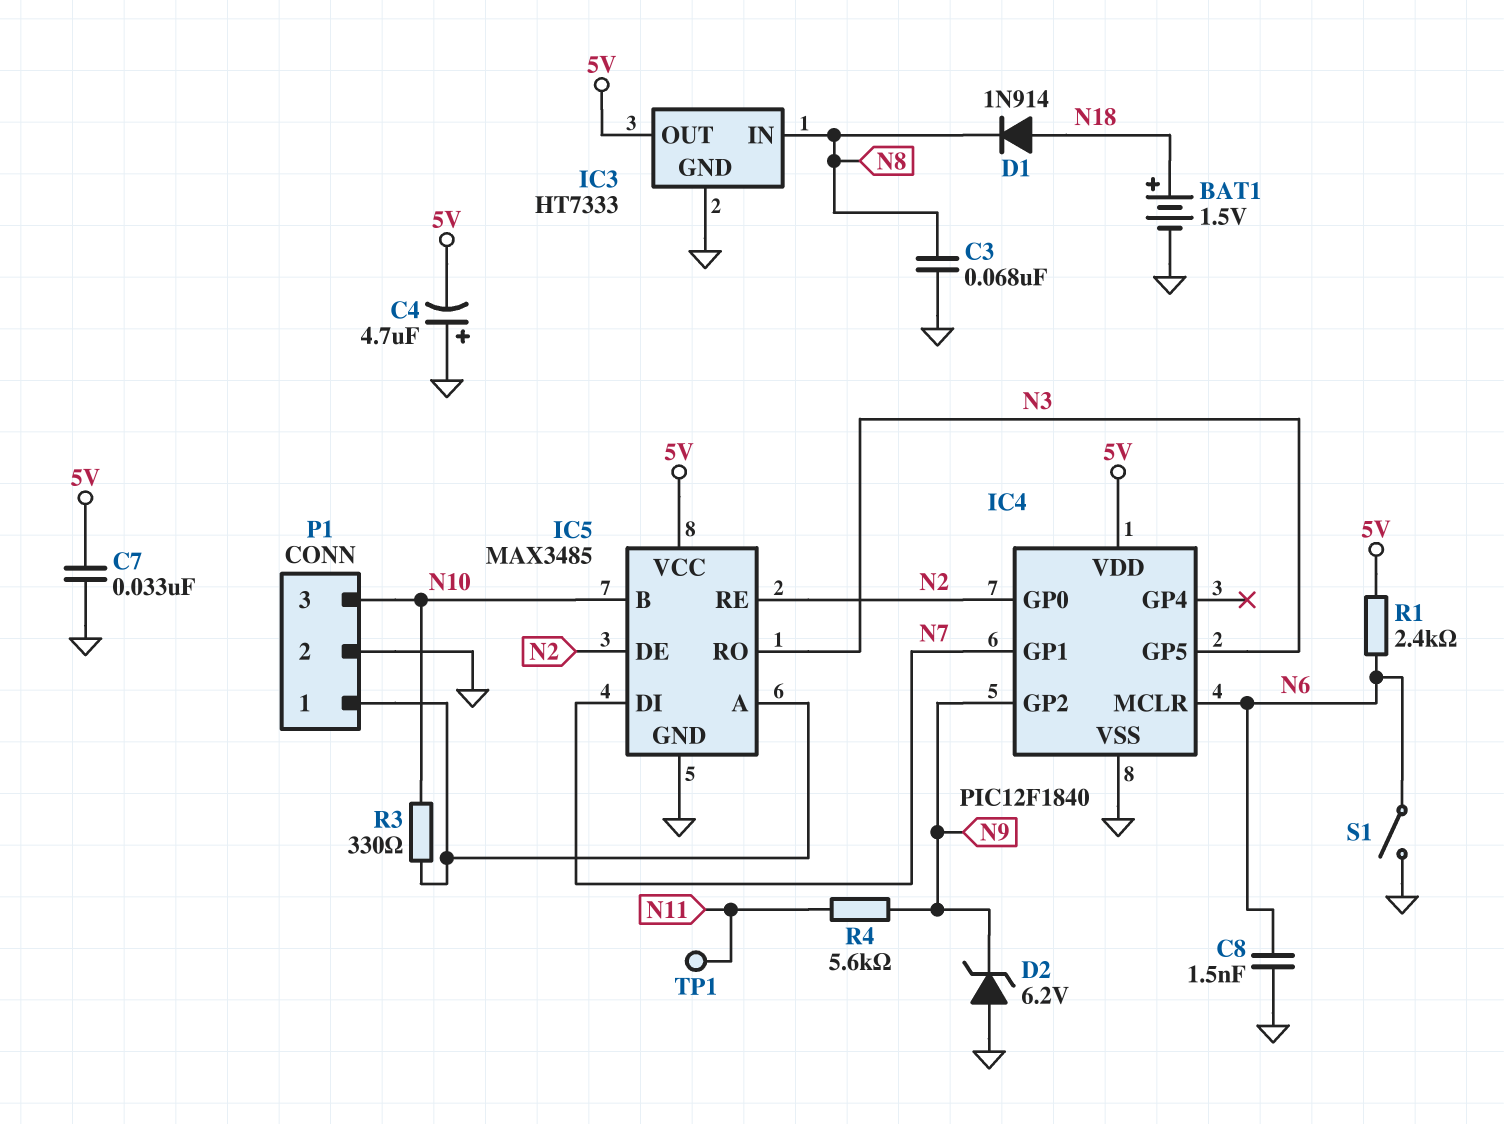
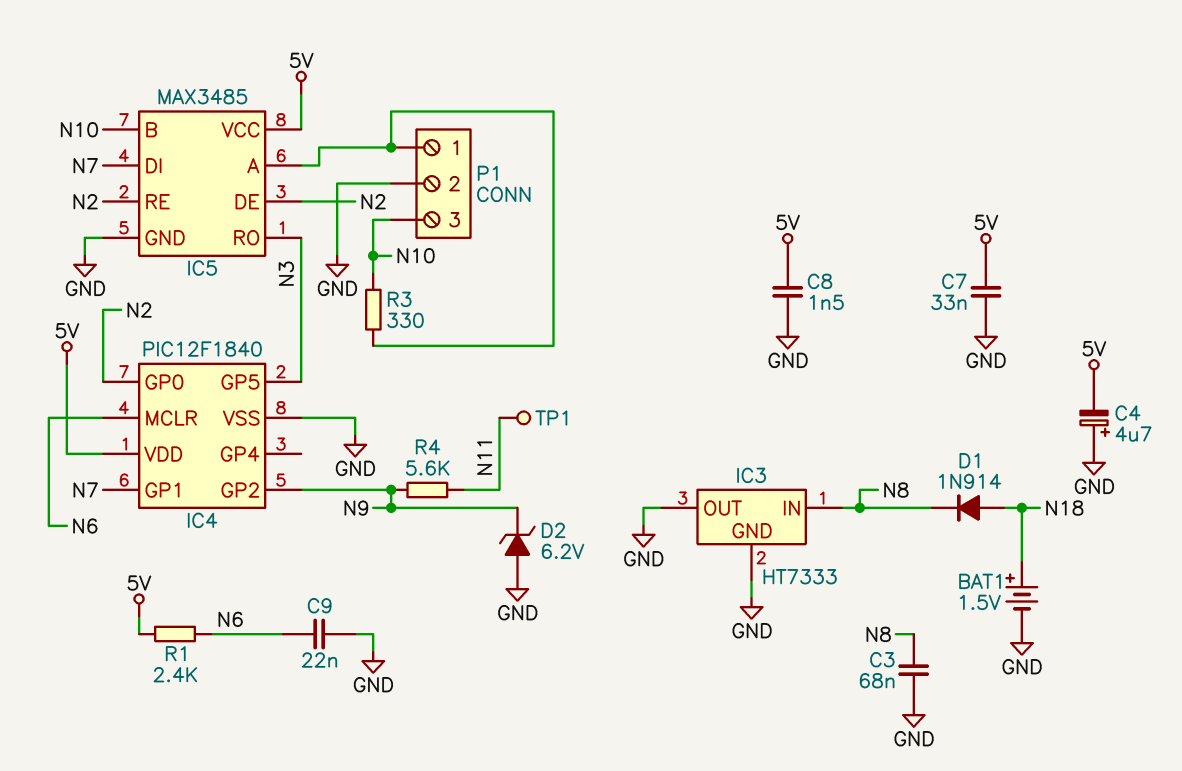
C8: 1.5nF (GND, N6) -> 1.5nF (5V, GND)
C9: none -> 22nF (GND, N6)
IC3 pin OUT: 5V -> GND
S1: switch (GND, N6) -> none

